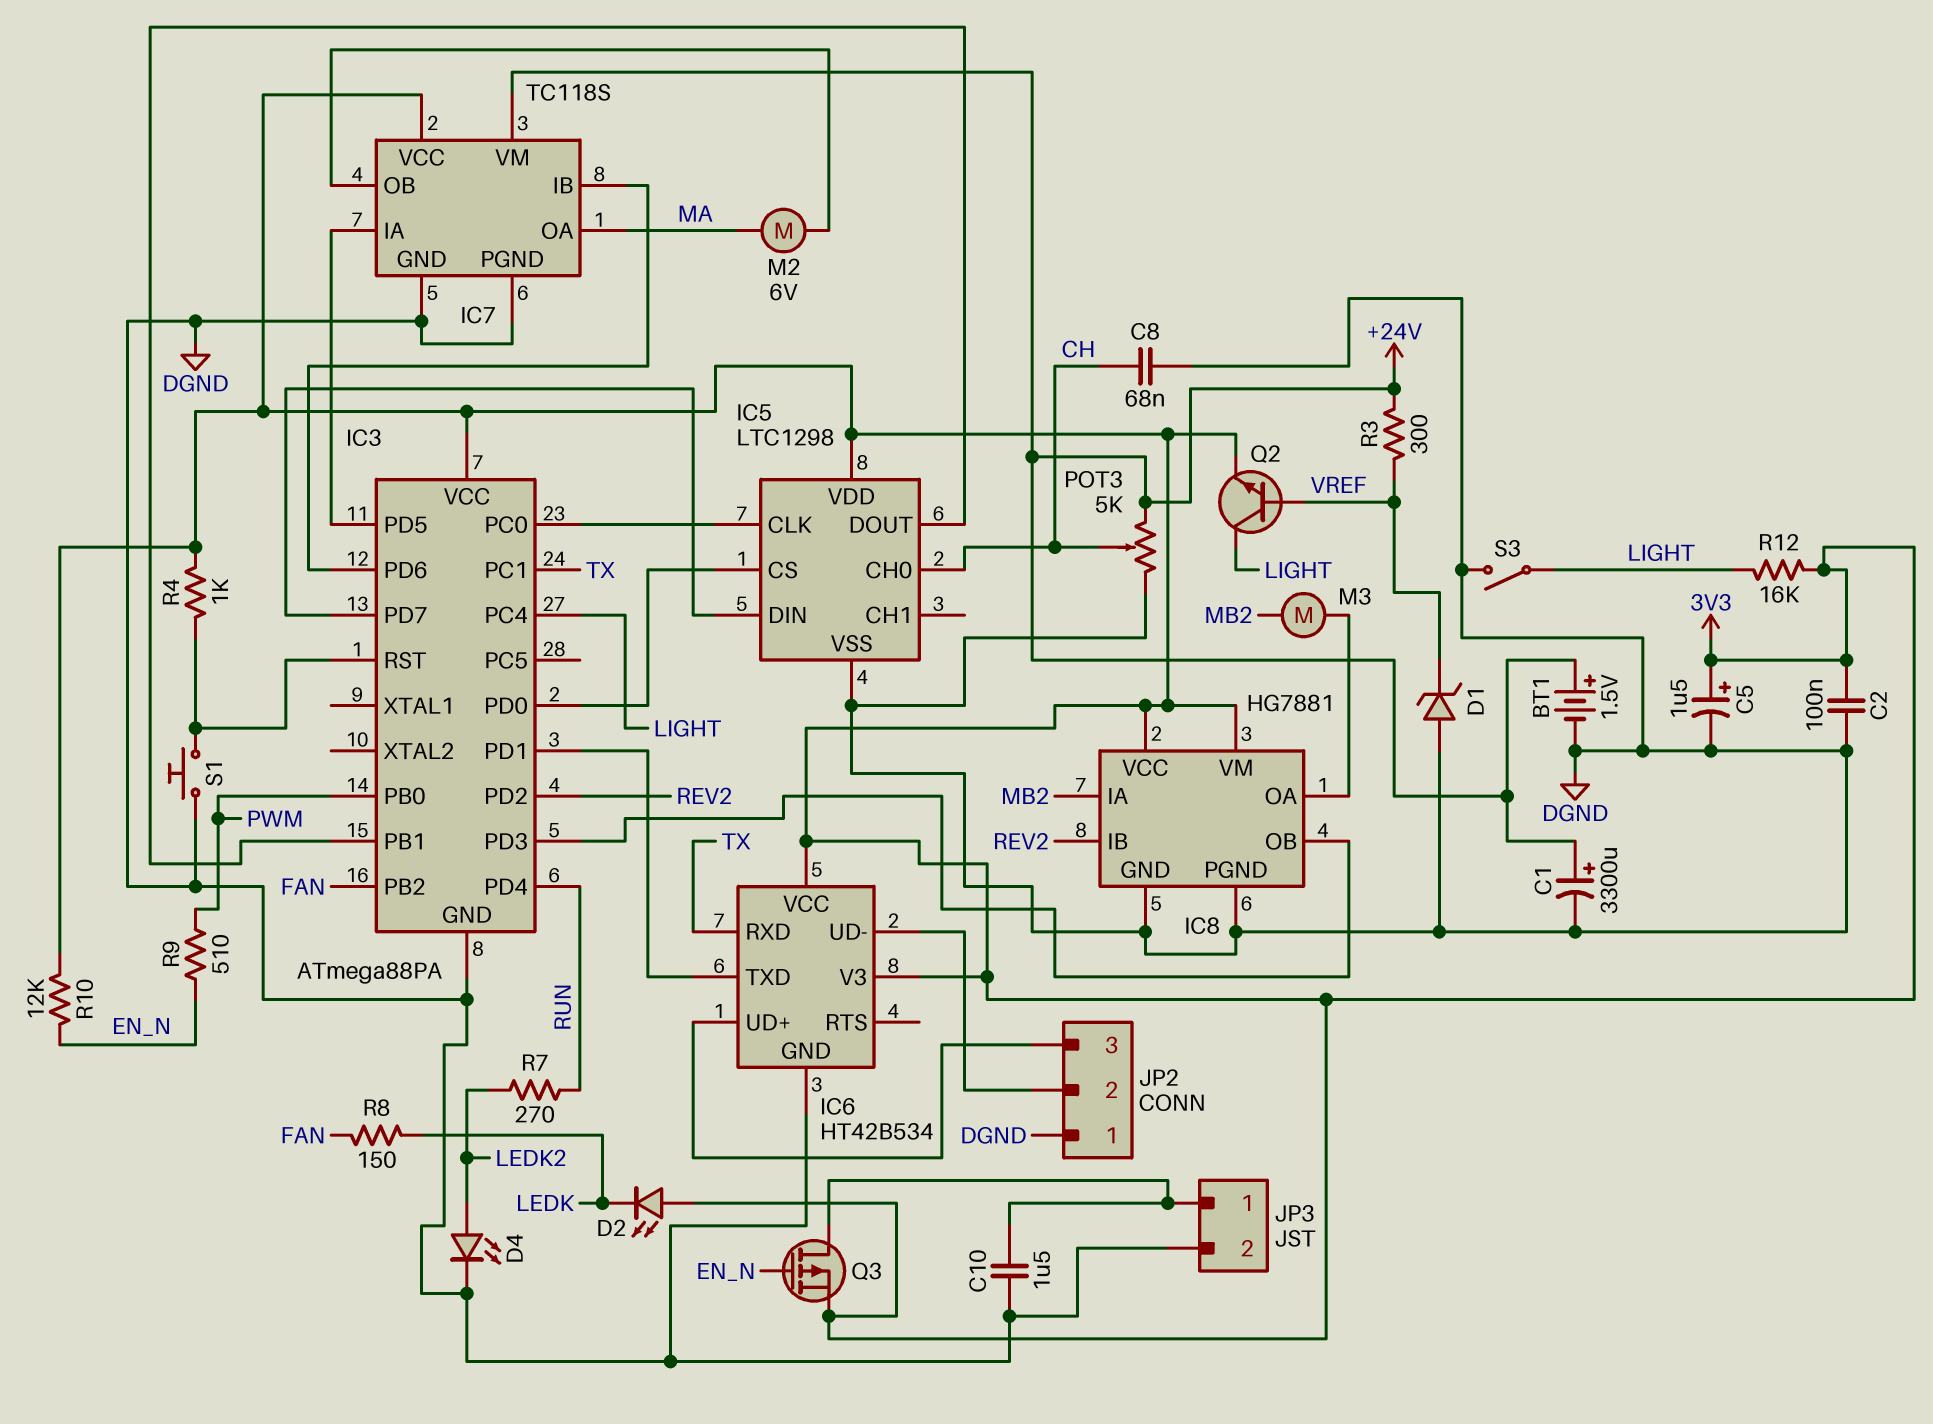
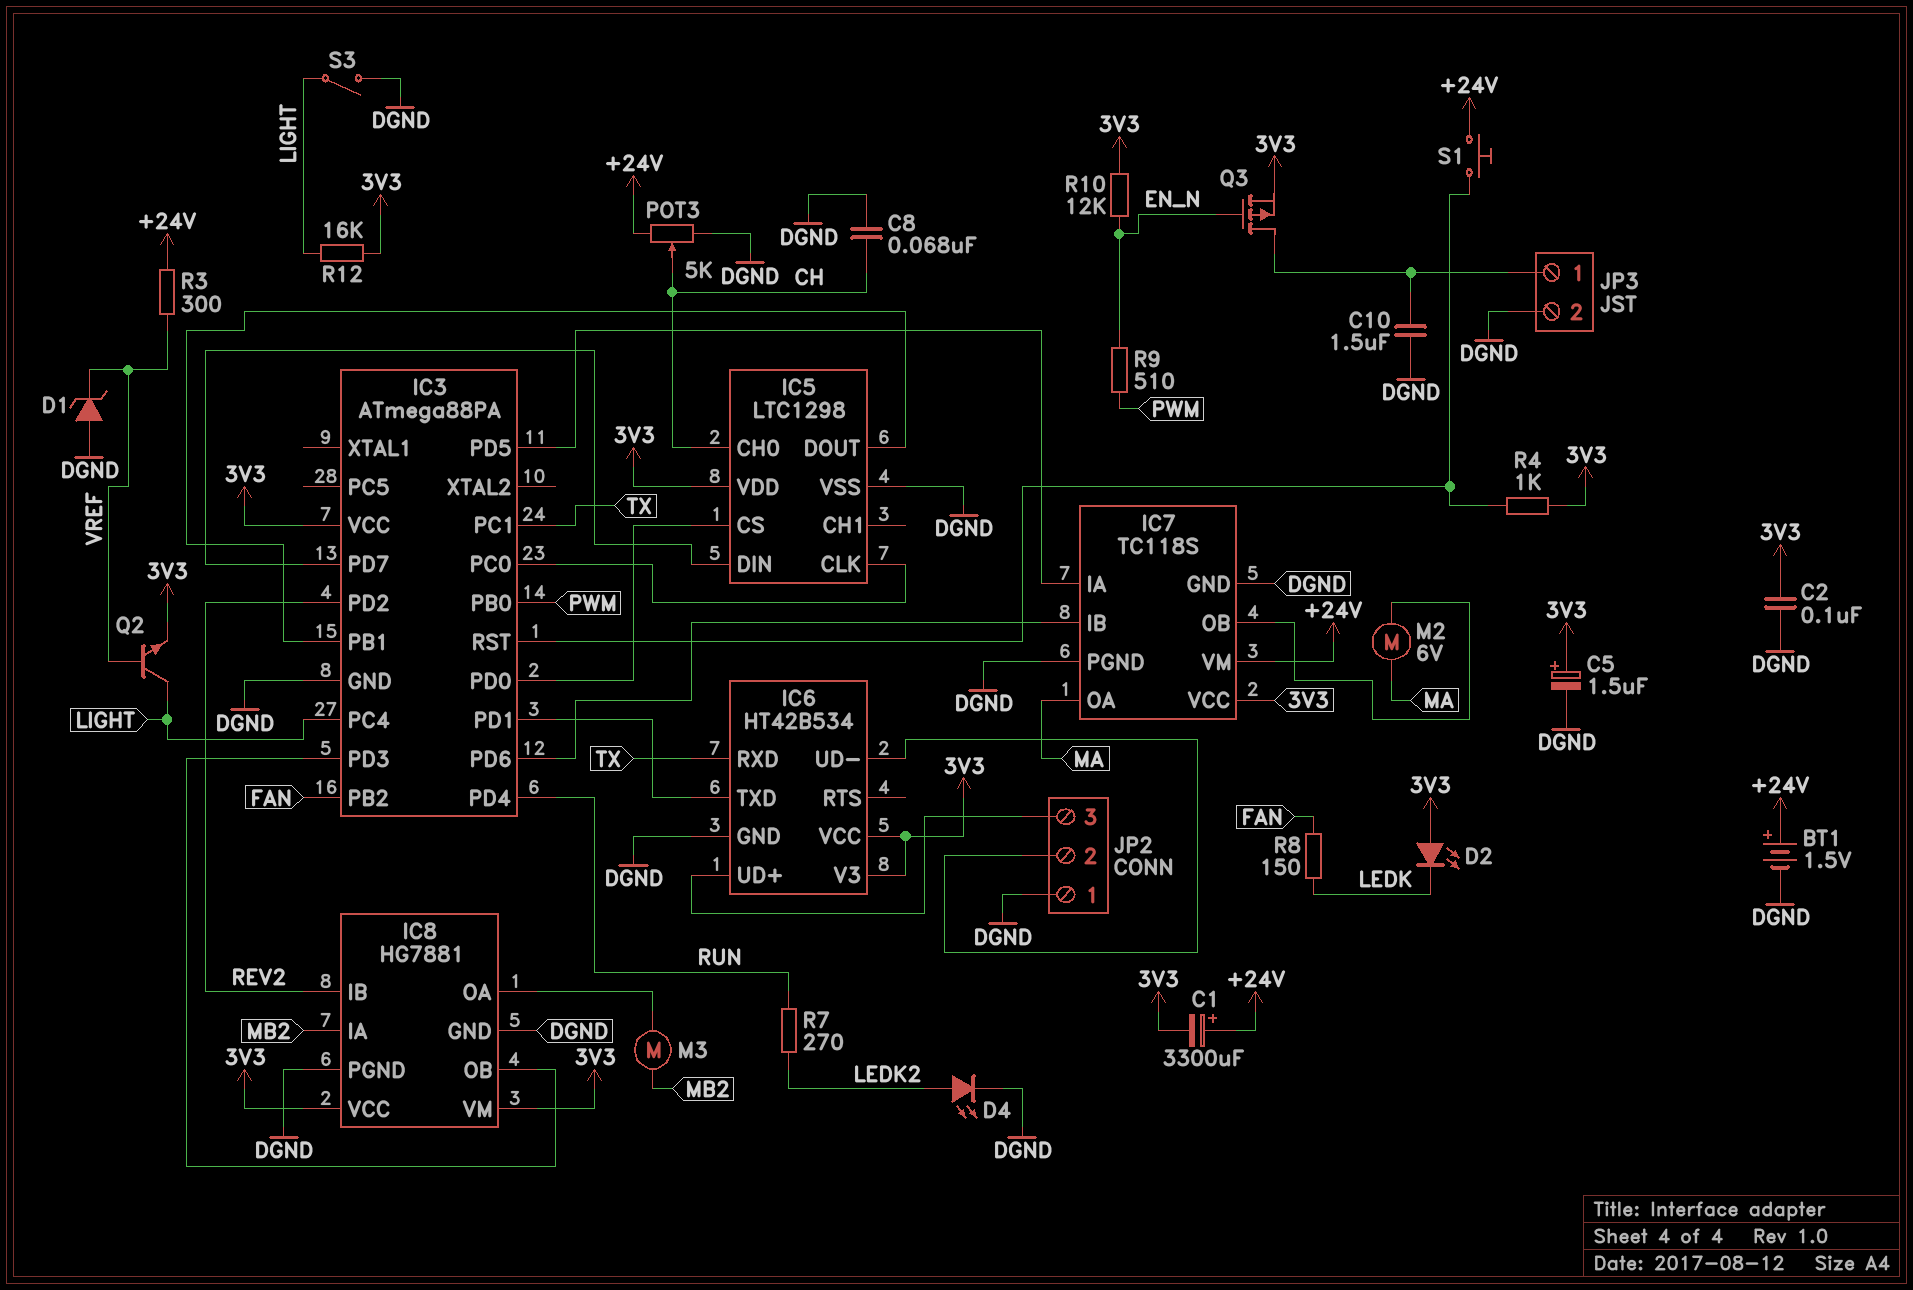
C1: 3300uF (plus +24V, minus DGND) -> 3300uF (plus +24V, minus 3V3)
S1: button (DGND, IC3/RST) -> button (+24V, IC3/RST)

